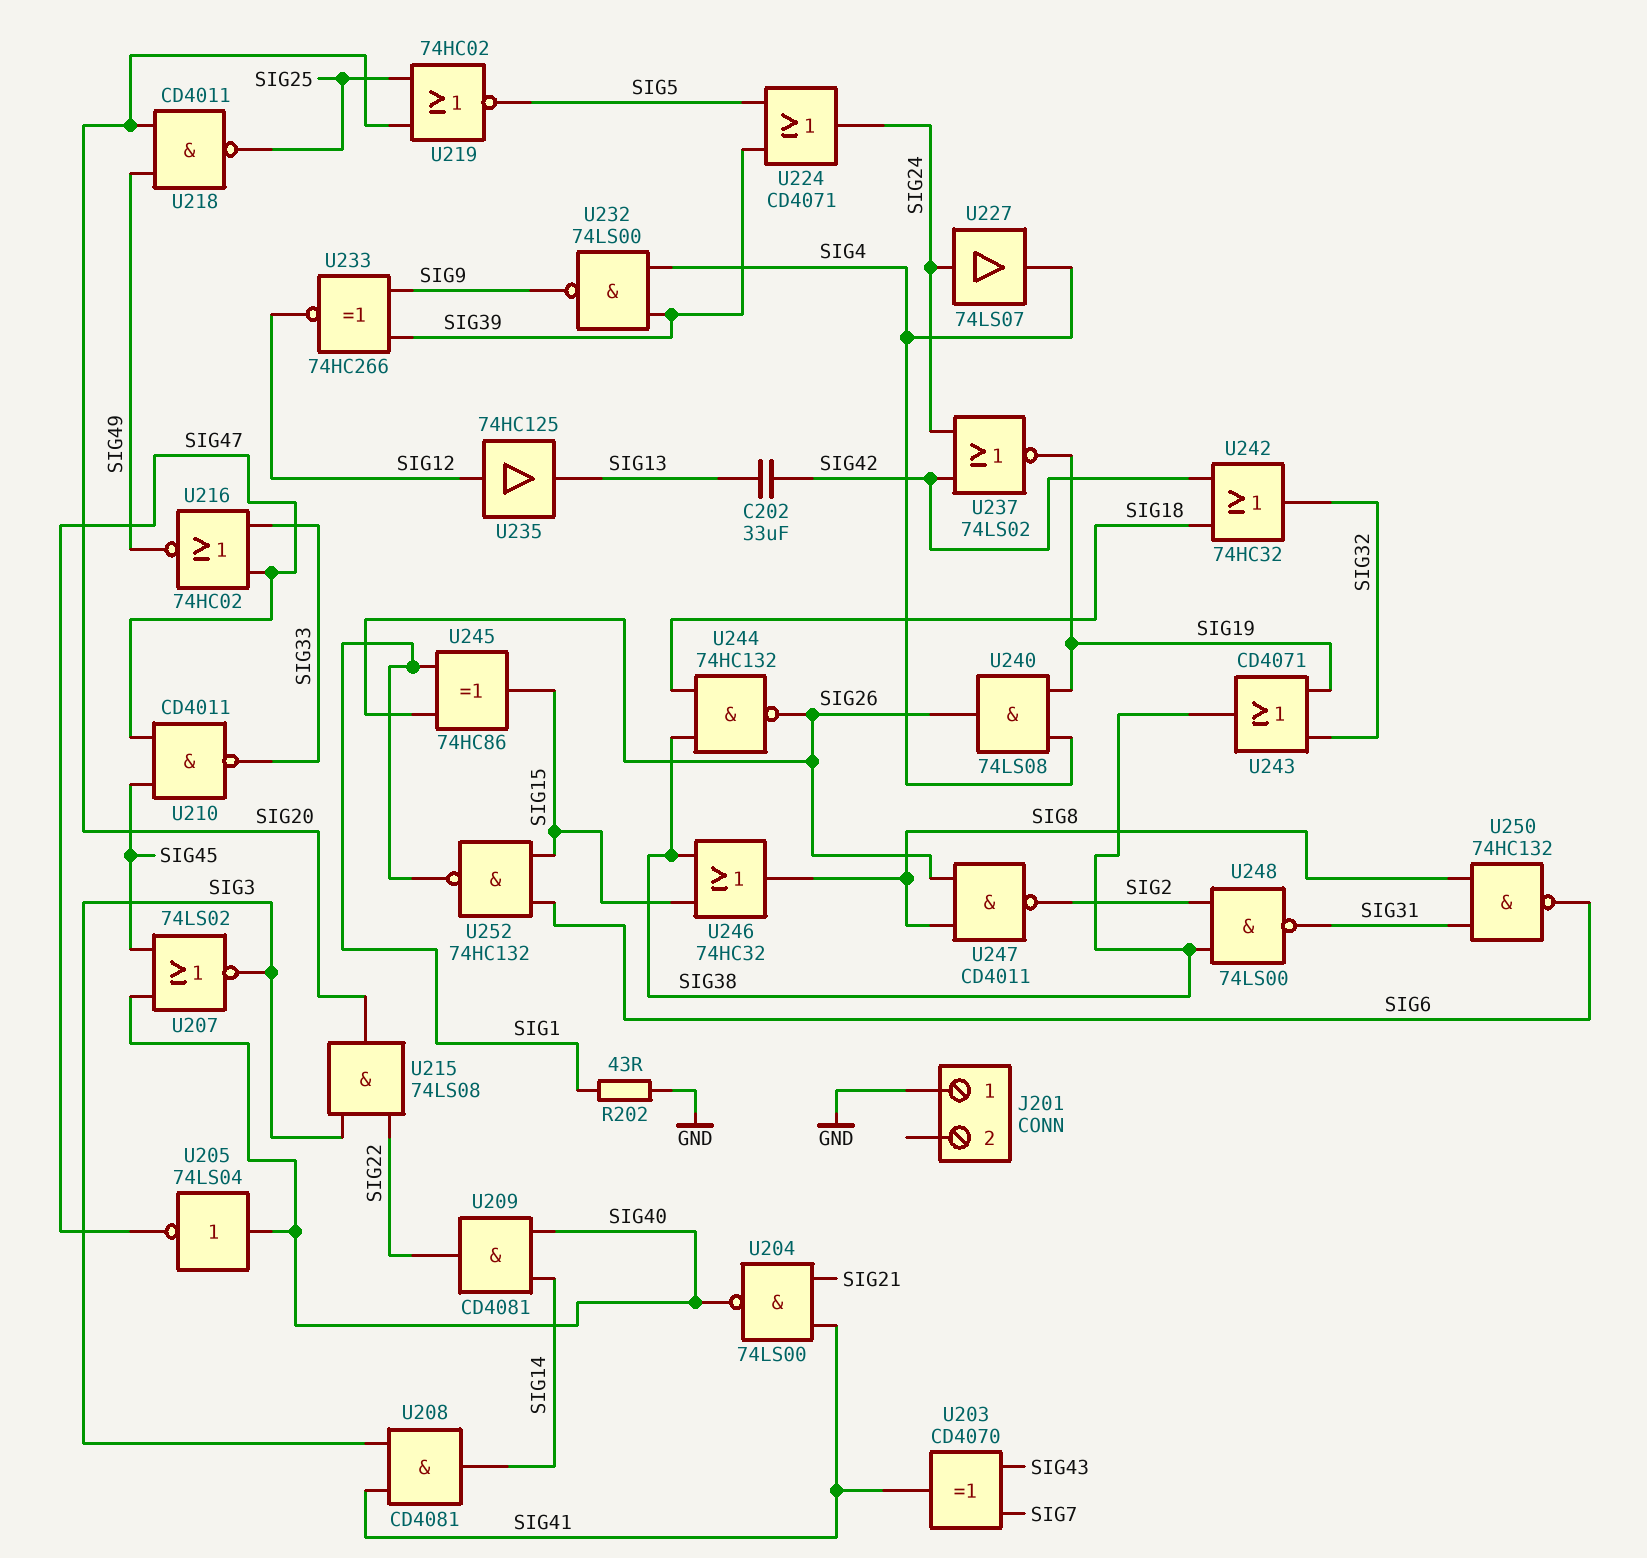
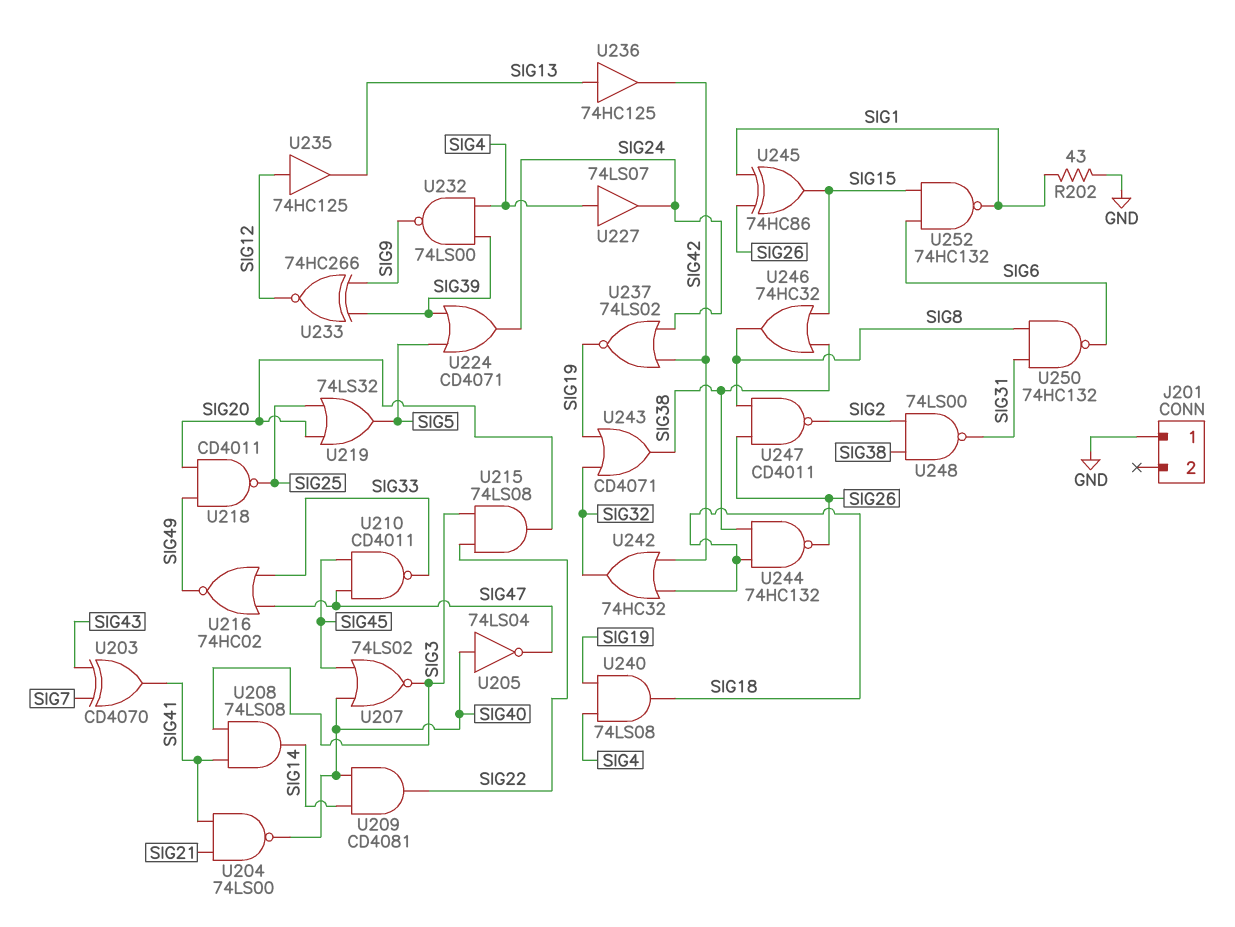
C202: 33uF (SIG13, SIG42) -> none
U208: AND CD4081 (in SIG3, in SIG41, out SIG14) -> AND 74LS08 (in SIG3, in SIG41, out SIG14)
U219: NOR 74HC02 (in SIG20, in SIG25, out SIG5) -> OR 74LS32 (in SIG20, in SIG25, out SIG5)
U227: buffer 74LS07 (in SIG24, out SIG4) -> buffer 74LS07 (in SIG4, out SIG24)
U236: none -> buffer 74HC125 (in SIG13, out SIG42)
U240: AND 74LS08 (in SIG4, in SIG19, out SIG26) -> AND 74LS08 (in SIG4, in SIG19, out SIG18)

